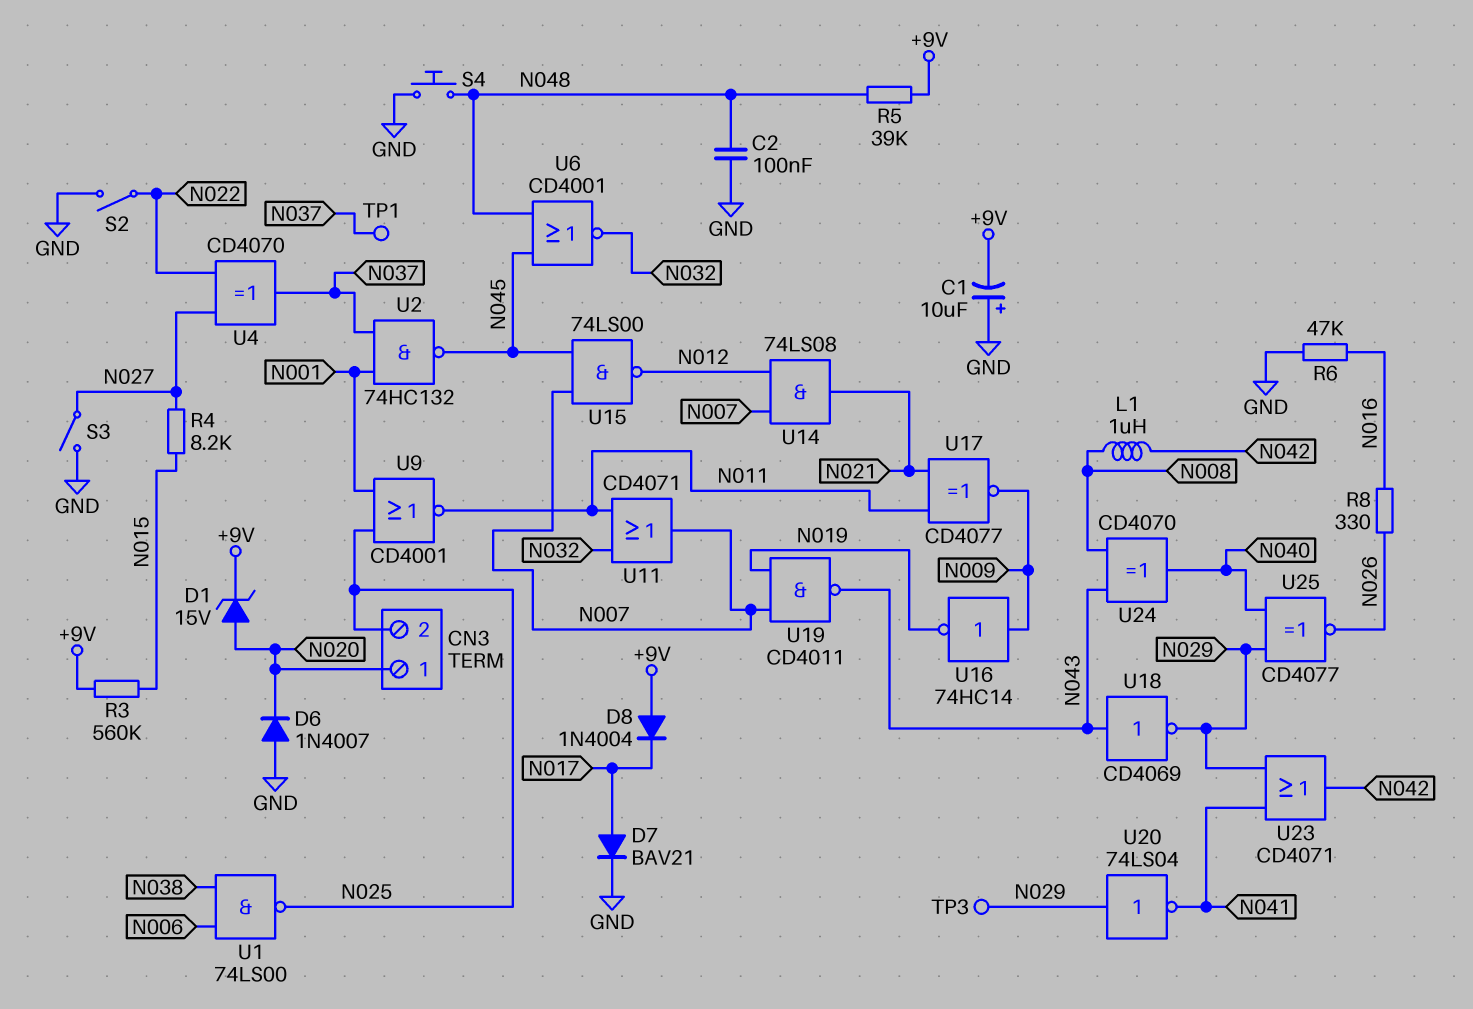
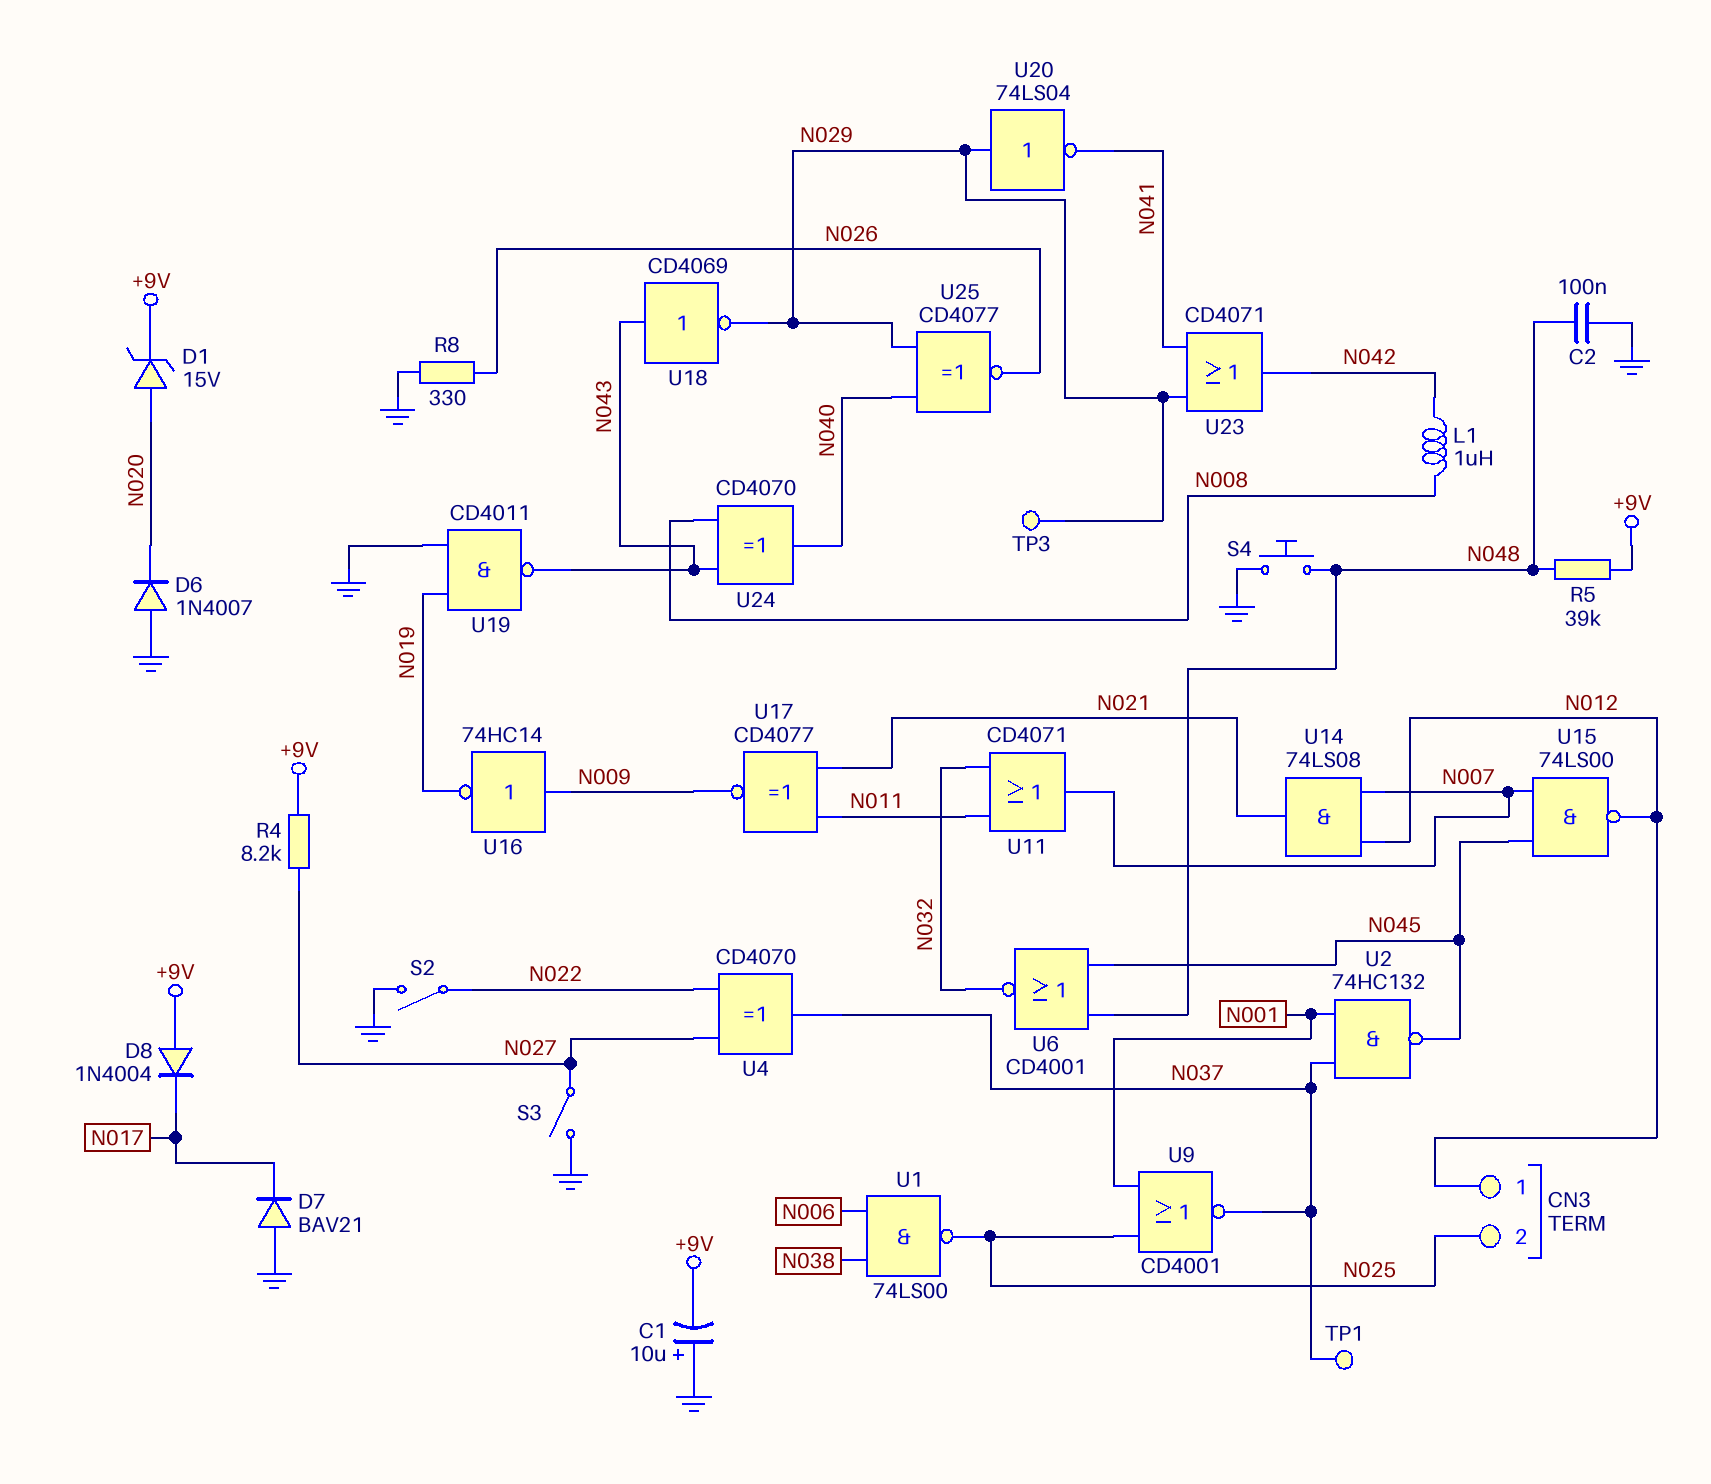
CN3 pin 1: N020 -> N012
D7: diode BAV21 (A N017, K GND) -> diode BAV21 (A GND, K N017)
R3: 560k (+9V, N015) -> none
R4: 8.2k (N015, N027) -> 8.2k (+9V, N027)
R6: 47k (GND, N016) -> none
R8: 330 (N016, N026) -> 330 (GND, N026)
U9: NOR CD4001 (in N001, in N025, out N011) -> NOR CD4001 (in N001, in N025, out N037)
U19: NAND CD4011 (in N007, in N019, out N043) -> NAND CD4011 (in GND, in N019, out N043)

